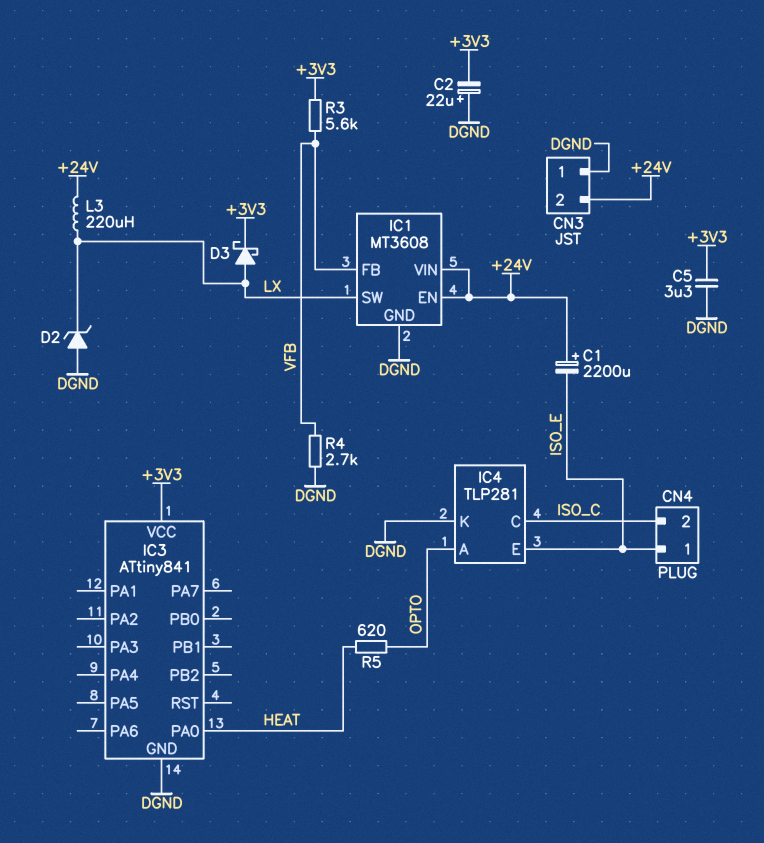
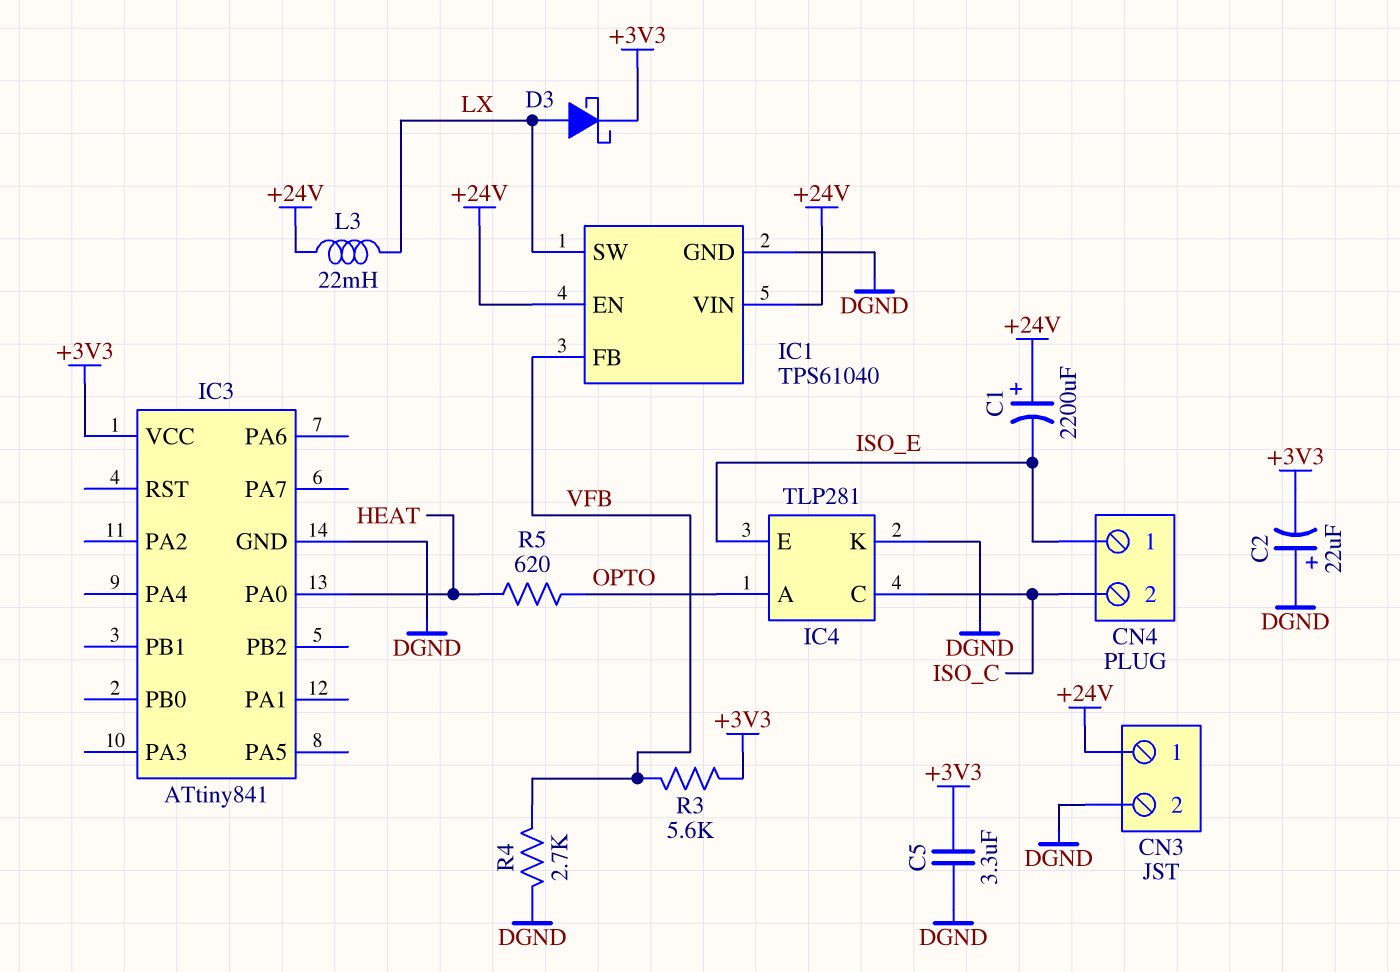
CN3 pin 1: DGND -> +24V
CN3 pin 2: +24V -> DGND
D2: zener (A DGND, K LX) -> none
IC1: MT3608 -> TPS61040
L3: 220uH (+24V, LX) -> 22mH (+24V, LX)

